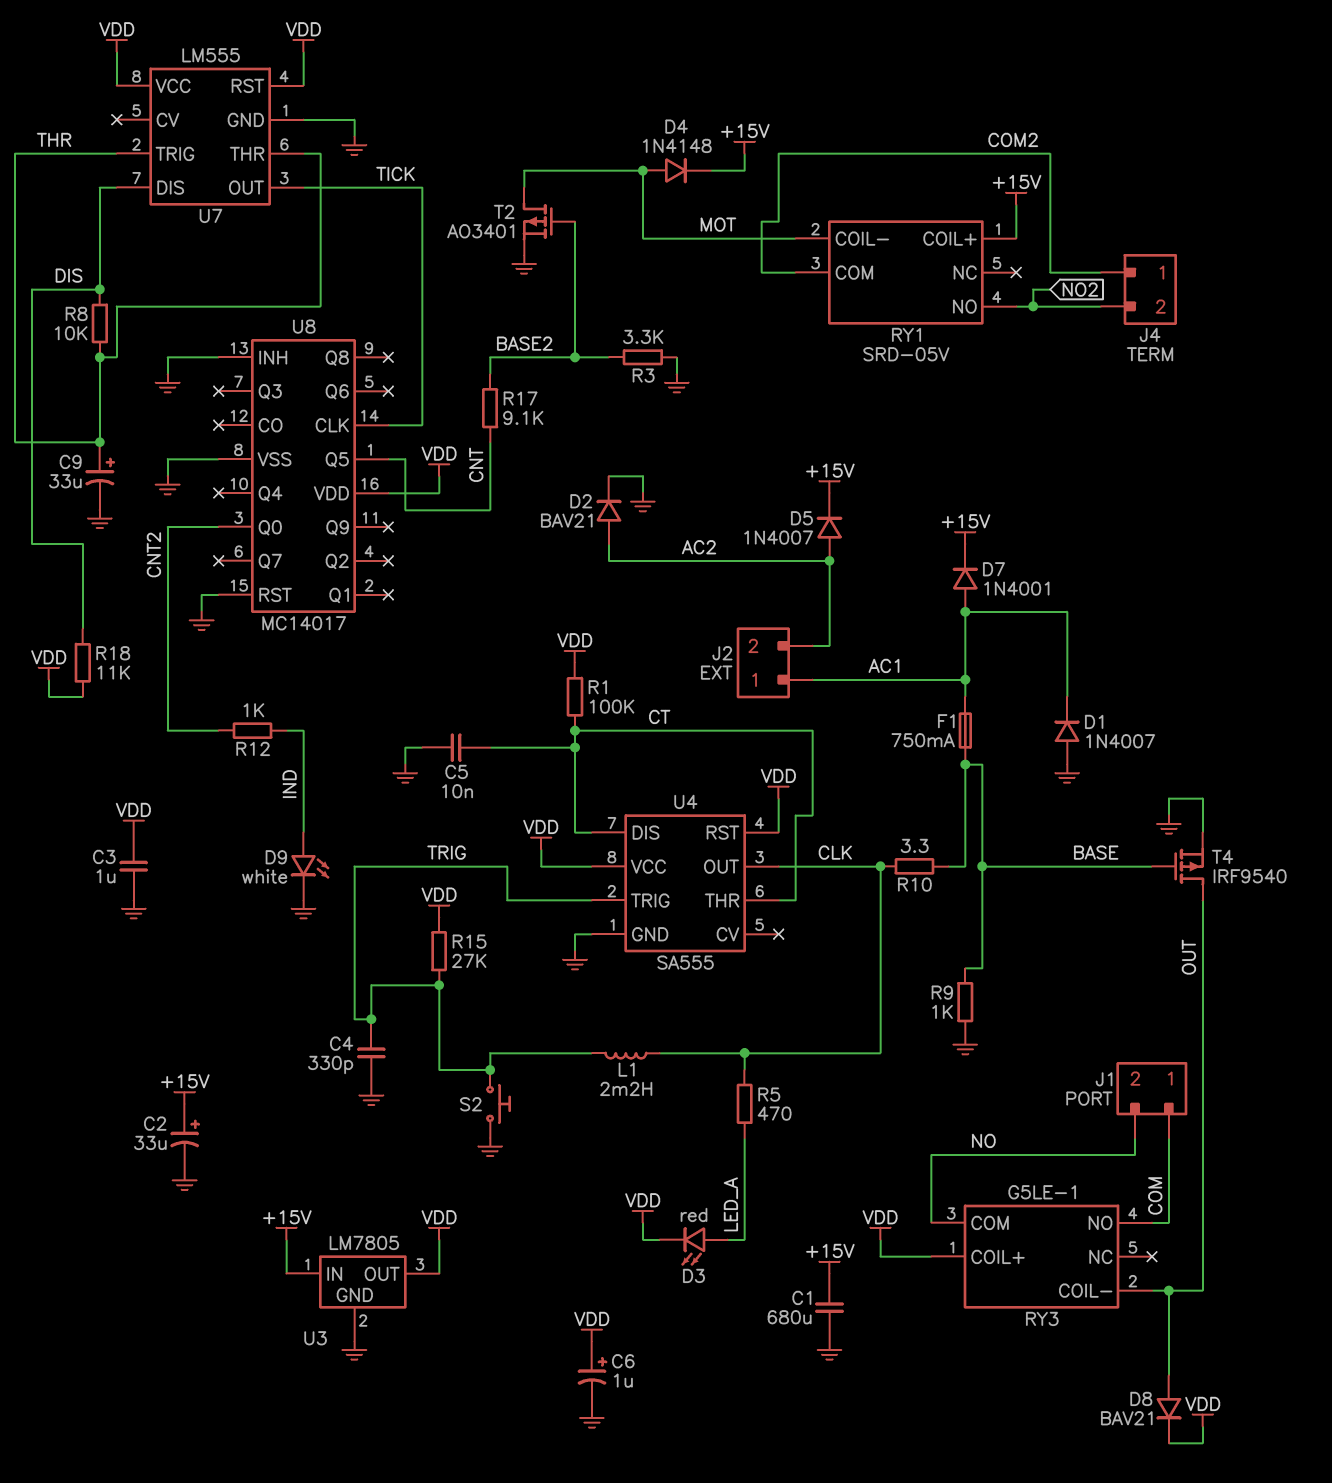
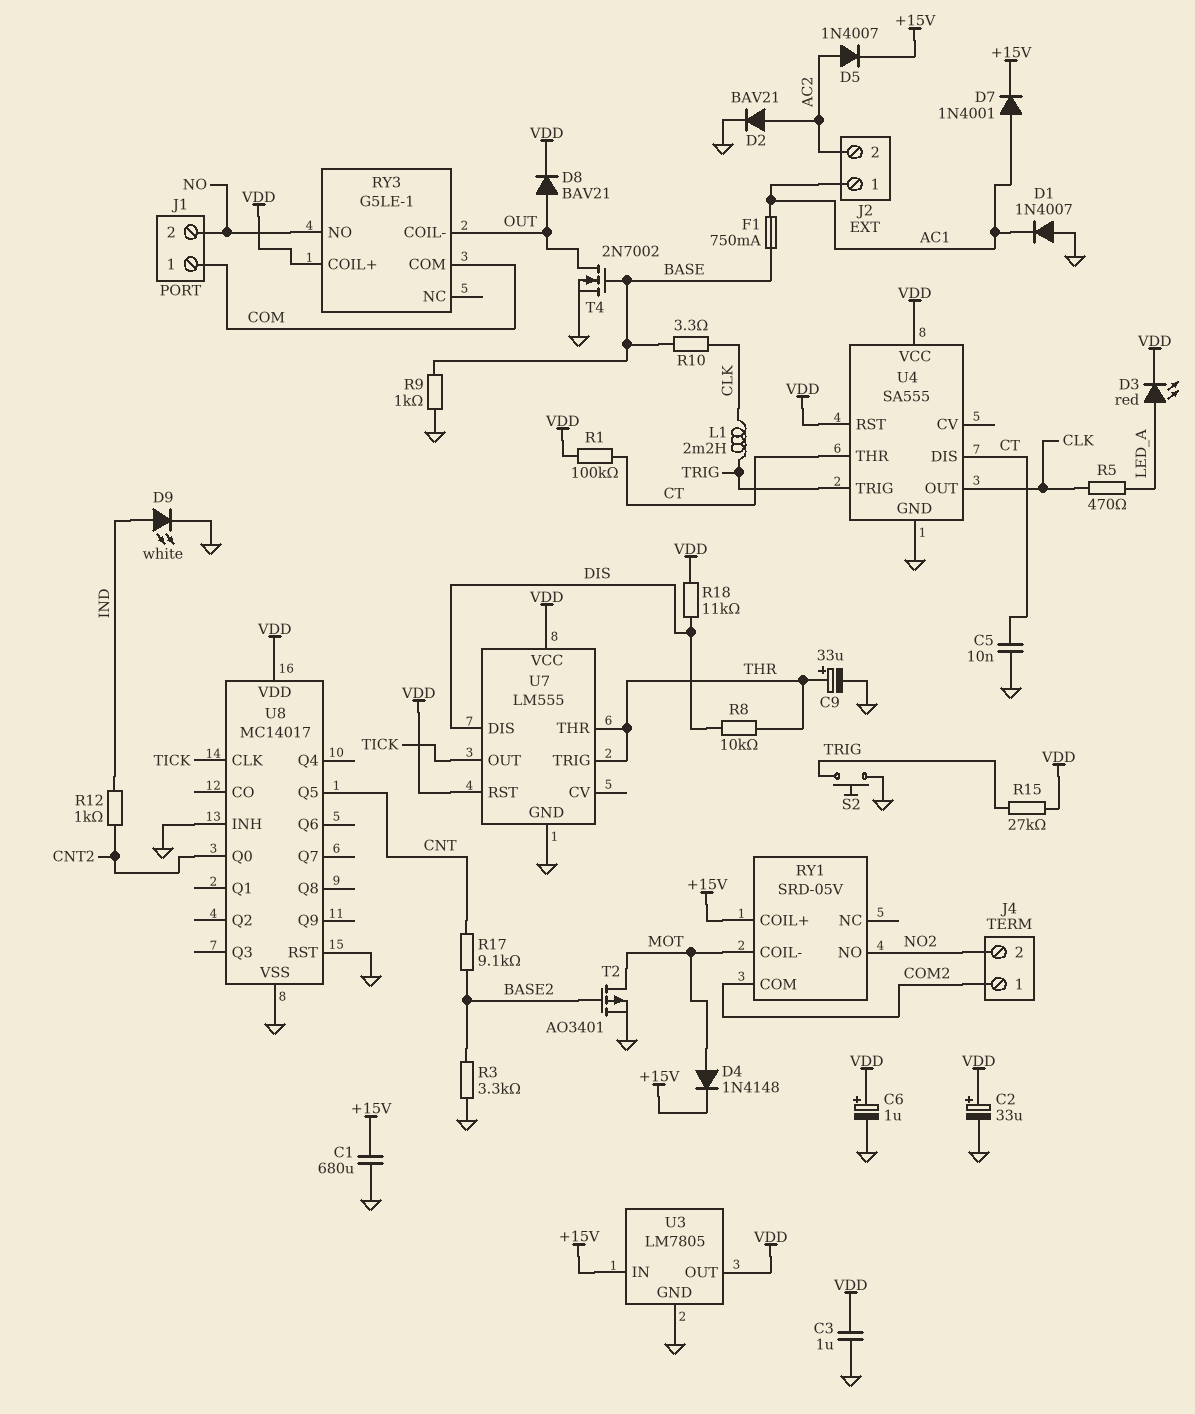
C2: 33uF (plus +15V, minus GND) -> 33uF (plus VDD, minus GND)
C4: 330pF (GND, TRIG) -> none
RY3 pin COM: NO -> COM
RY3 pin NO: COM -> NO
T4: PMOS IRF9540 (G BASE, D OUT, S GND) -> NMOS 2N7002 (G BASE, D OUT, S GND)

